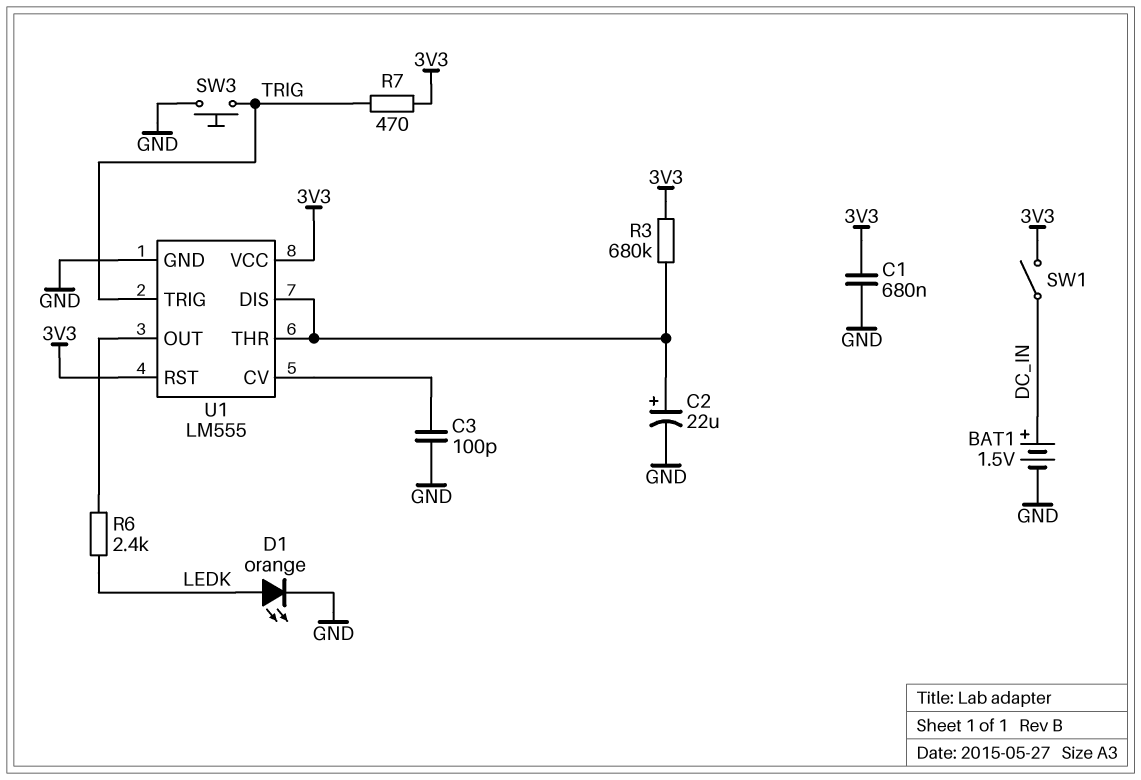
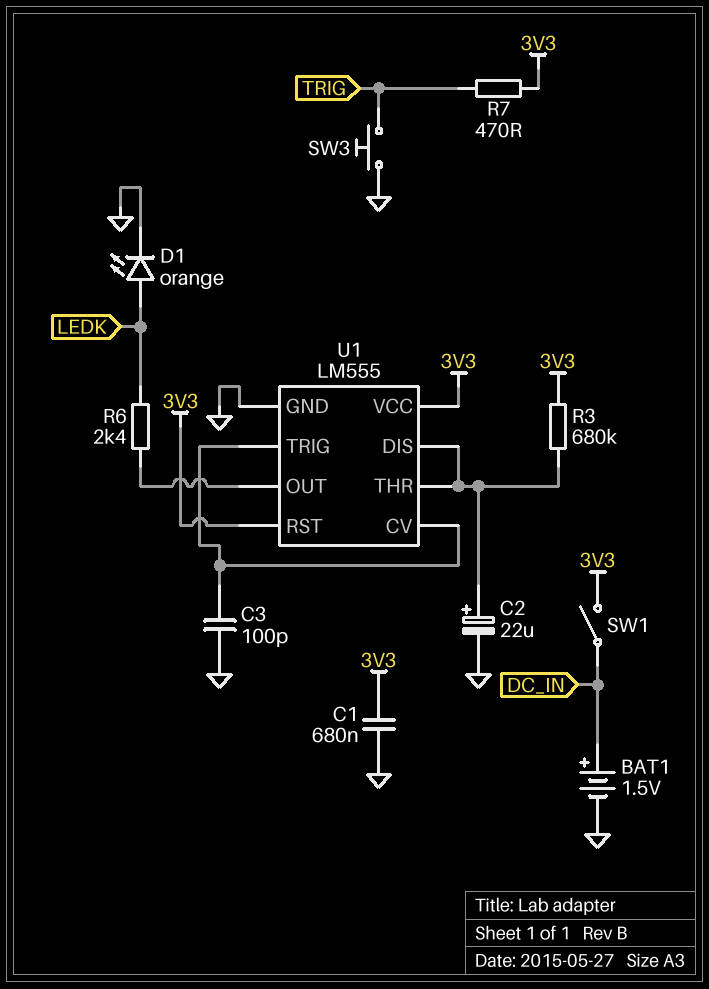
U1 pin TRIG: TRIG -> U1/CV

